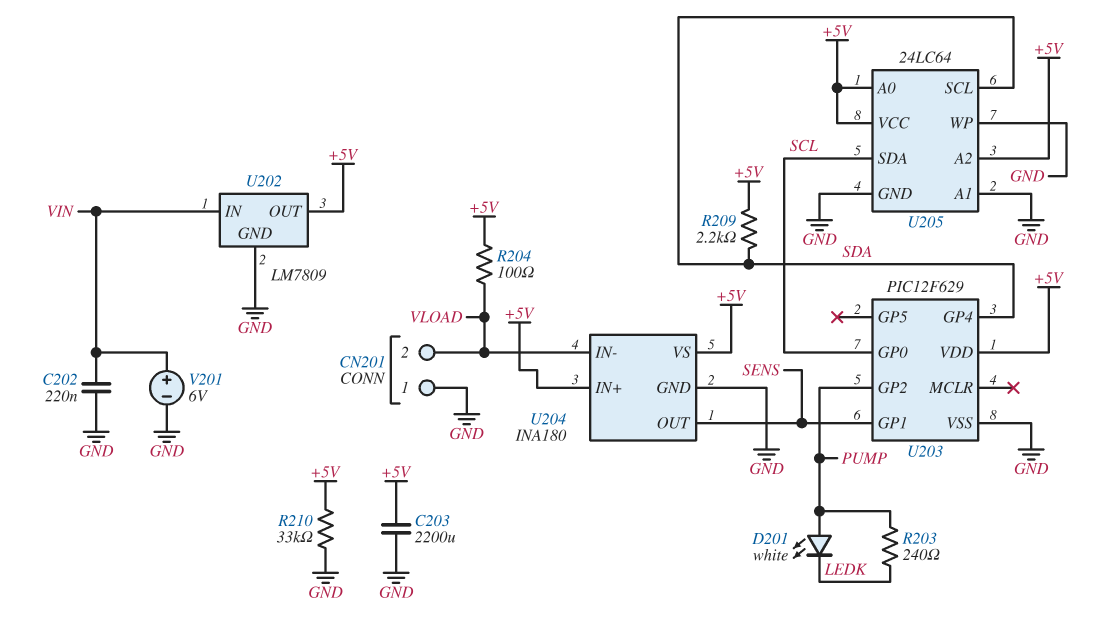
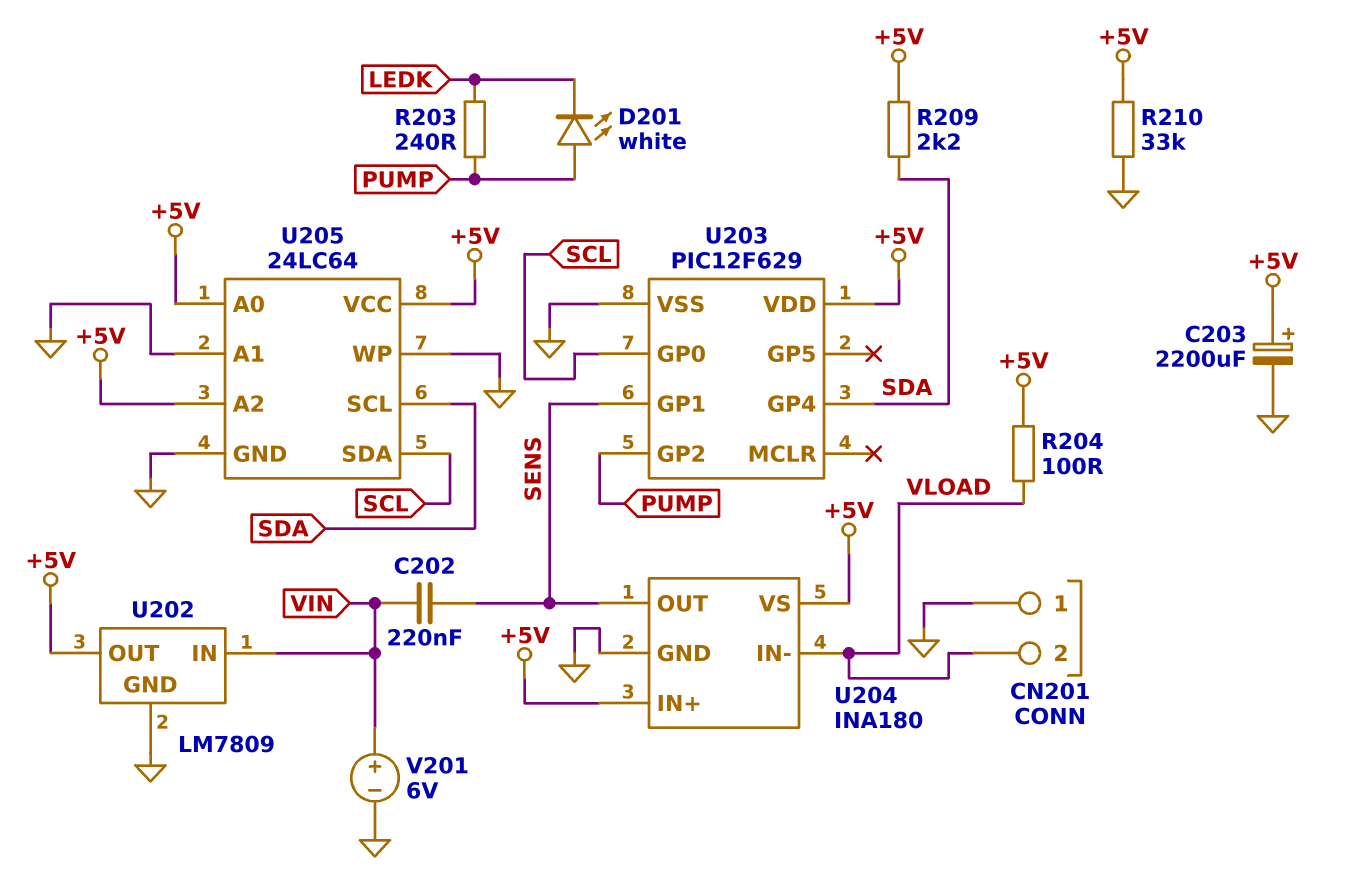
C202: 220nF (GND, VIN) -> 220nF (SENS, VIN)
C203: 2200uF (+5V, GND) -> 2200uF (plus +5V, minus GND)

